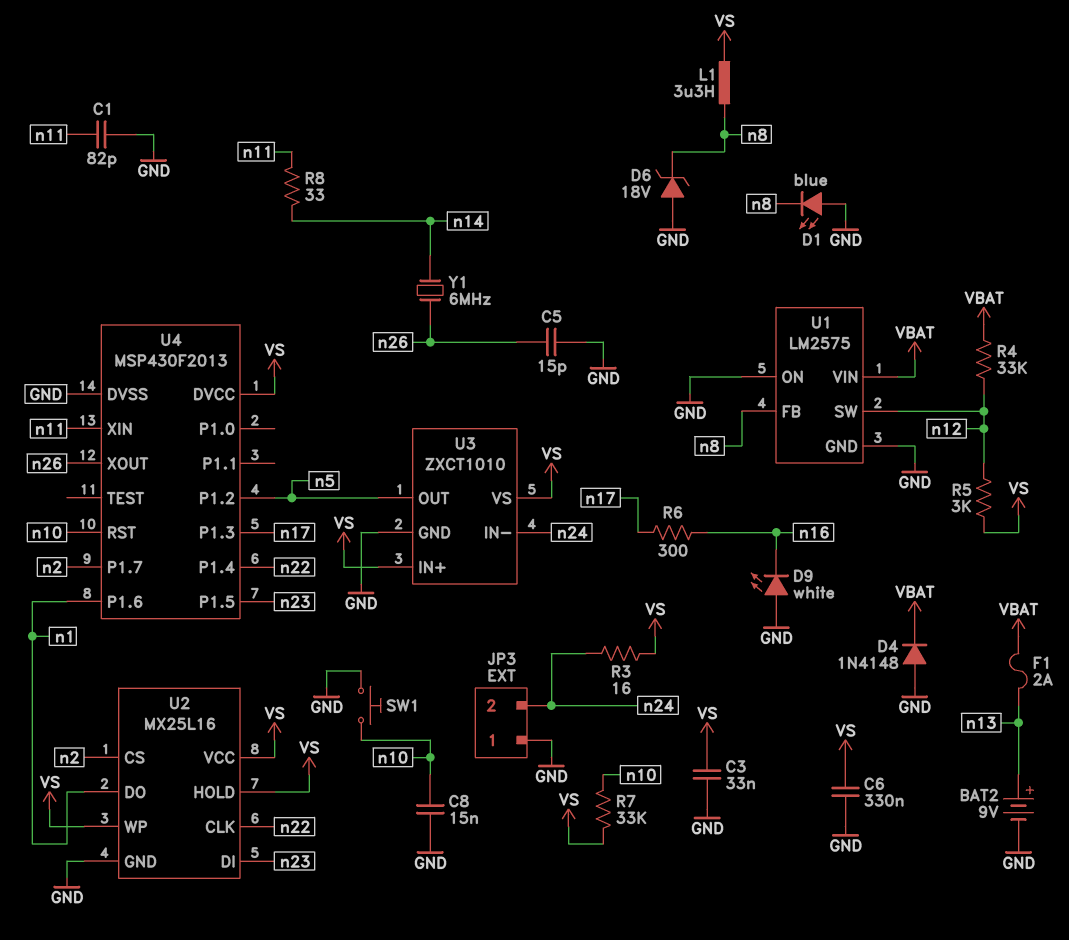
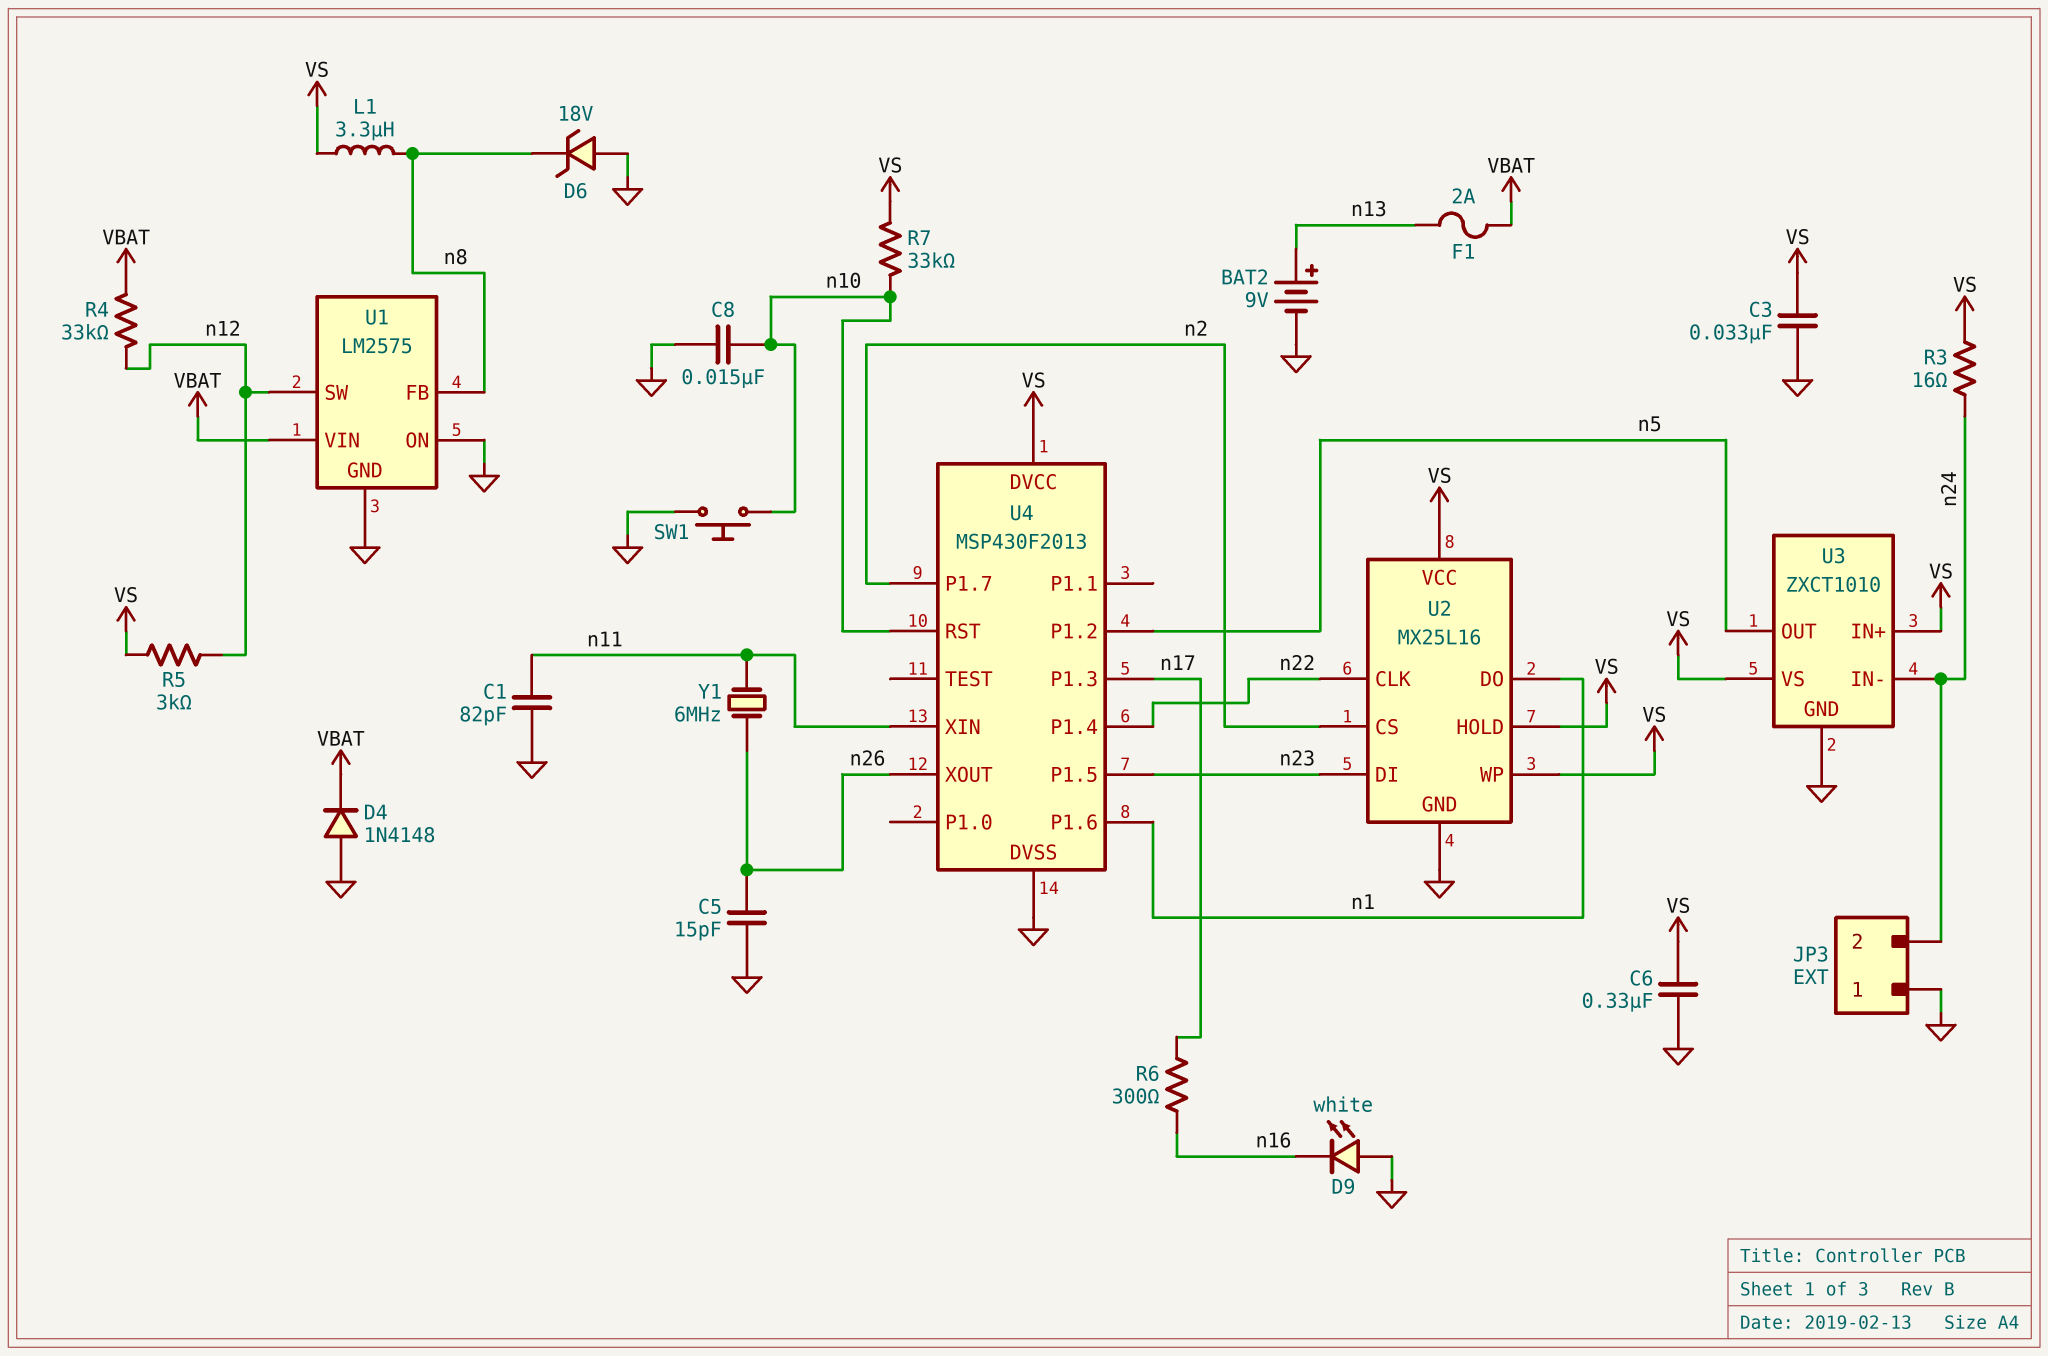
D1: LED blue (A GND, K n8) -> none
R8: 33 (n11, n14) -> none
Y1: 6MHz (n14, n26) -> 6MHz (n11, n26)

